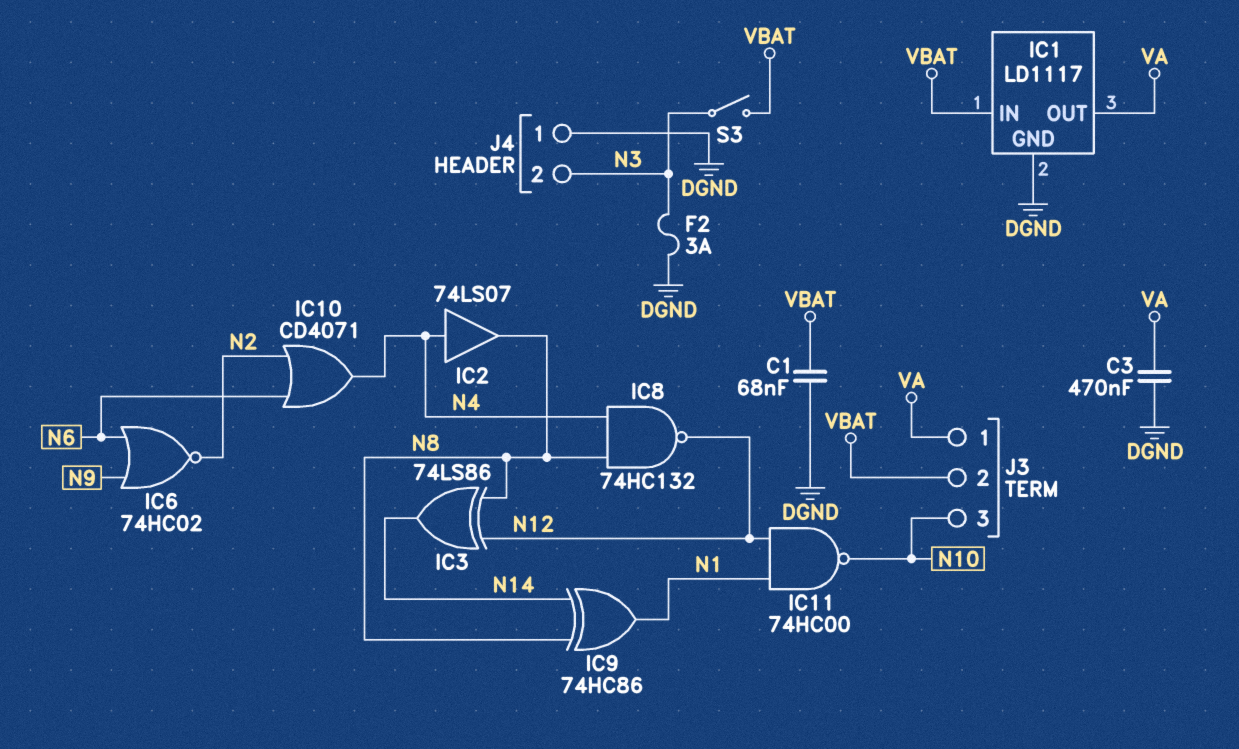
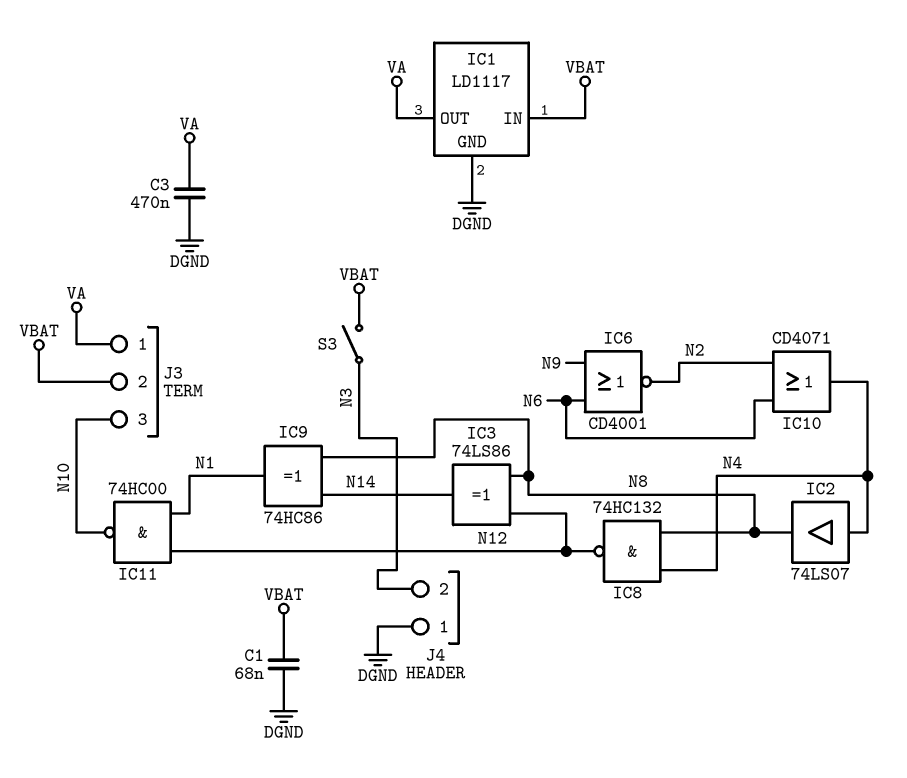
F2: 3A (DGND, N3) -> none
IC6: NOR 74HC02 (in N6, in N9, out N2) -> NOR CD4001 (in N6, in N9, out N2)

